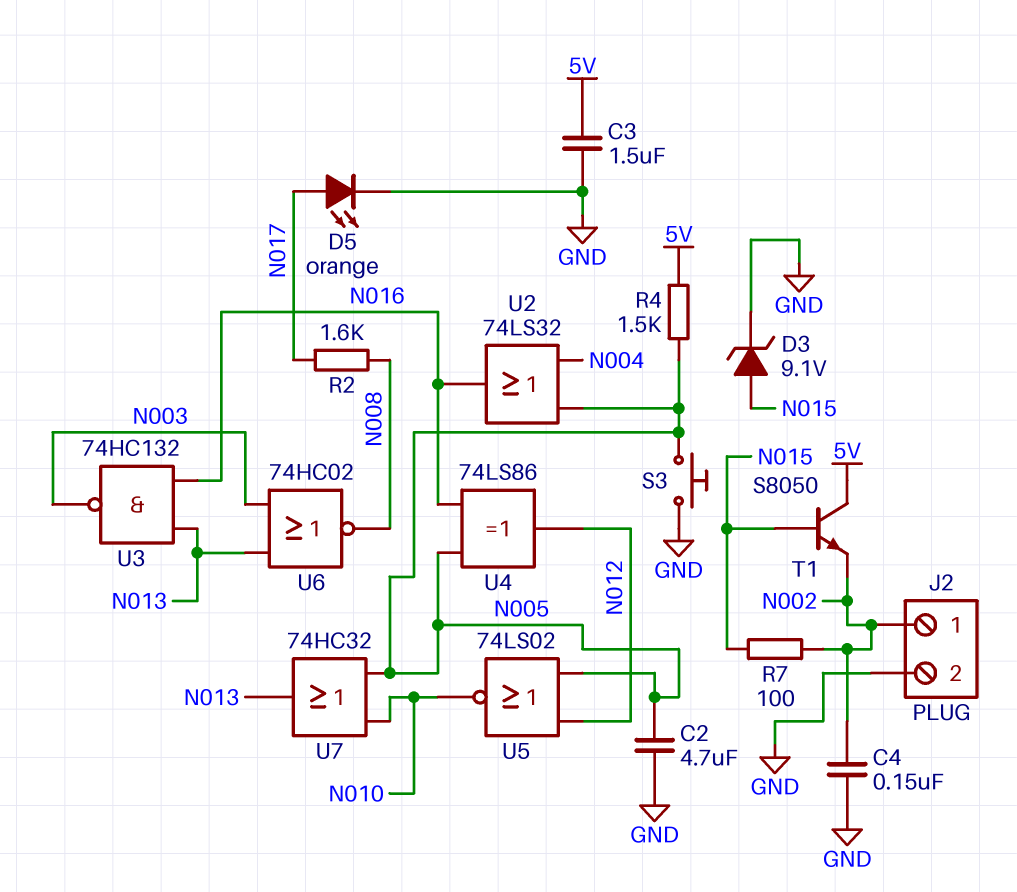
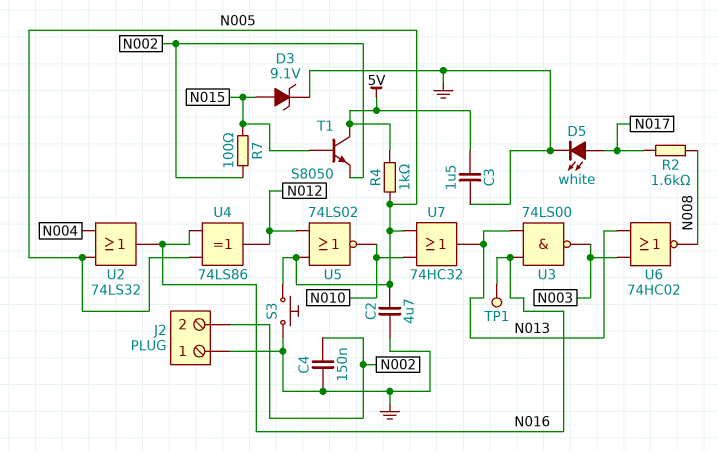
D5: LED orange (A N017, K GND) -> LED white (A N017, K GND)
J2 pin 1: N002 -> GND
J2 pin 2: GND -> N002
R4: 1.5k (5V, N005) -> 1k (5V, N005)
TP1: none -> test point (N016)
U3: NAND 74HC132 (in N013, in N016, out N003) -> NAND 74LS00 (in N013, in N016, out N003)

